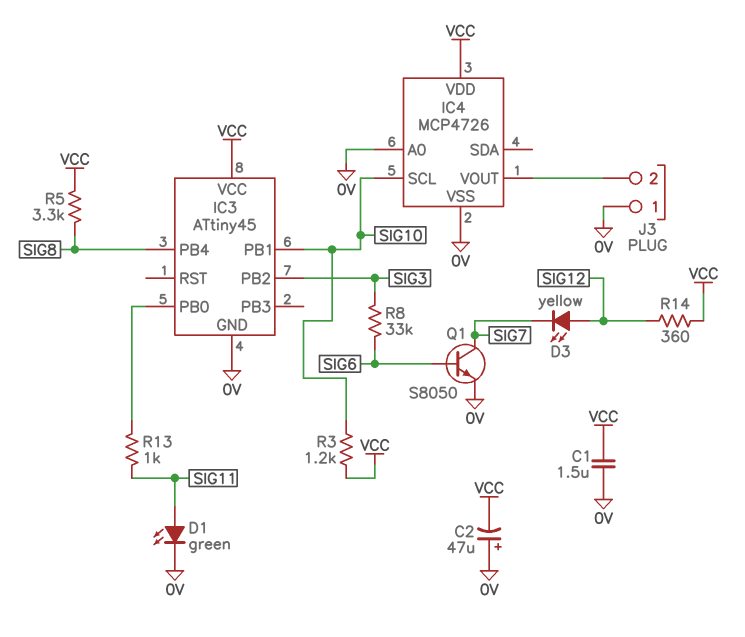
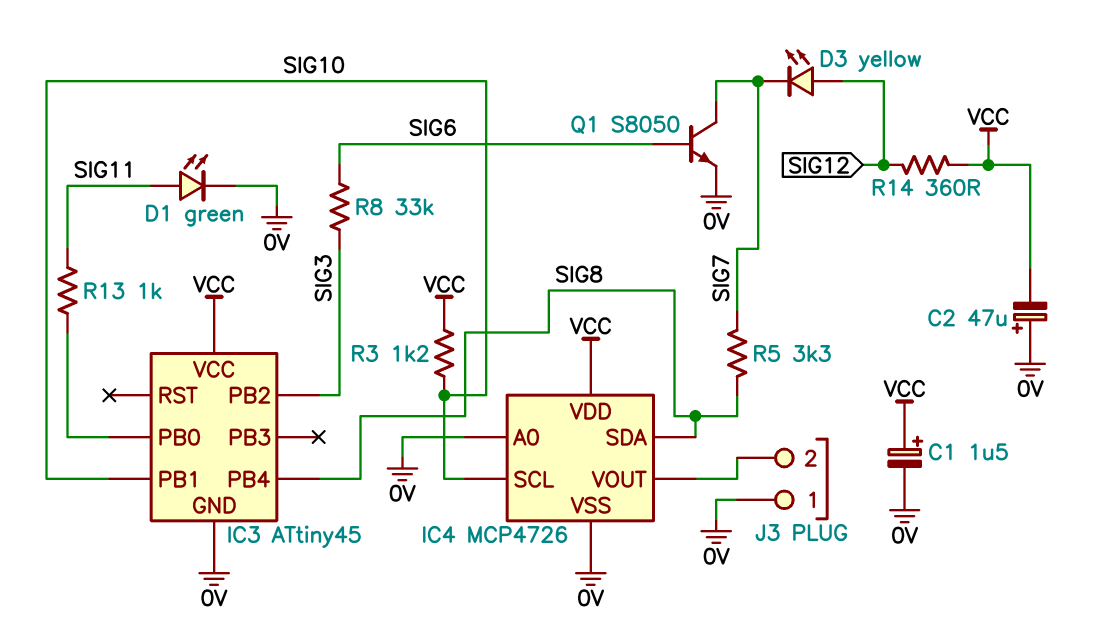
C1: 1.5uF (0V, VCC) -> 1.5uF (plus VCC, minus 0V)
IC4 pin SDA: none -> SIG8
R5: 3.3k (SIG8, VCC) -> 3.3k (SIG7, SIG8)

